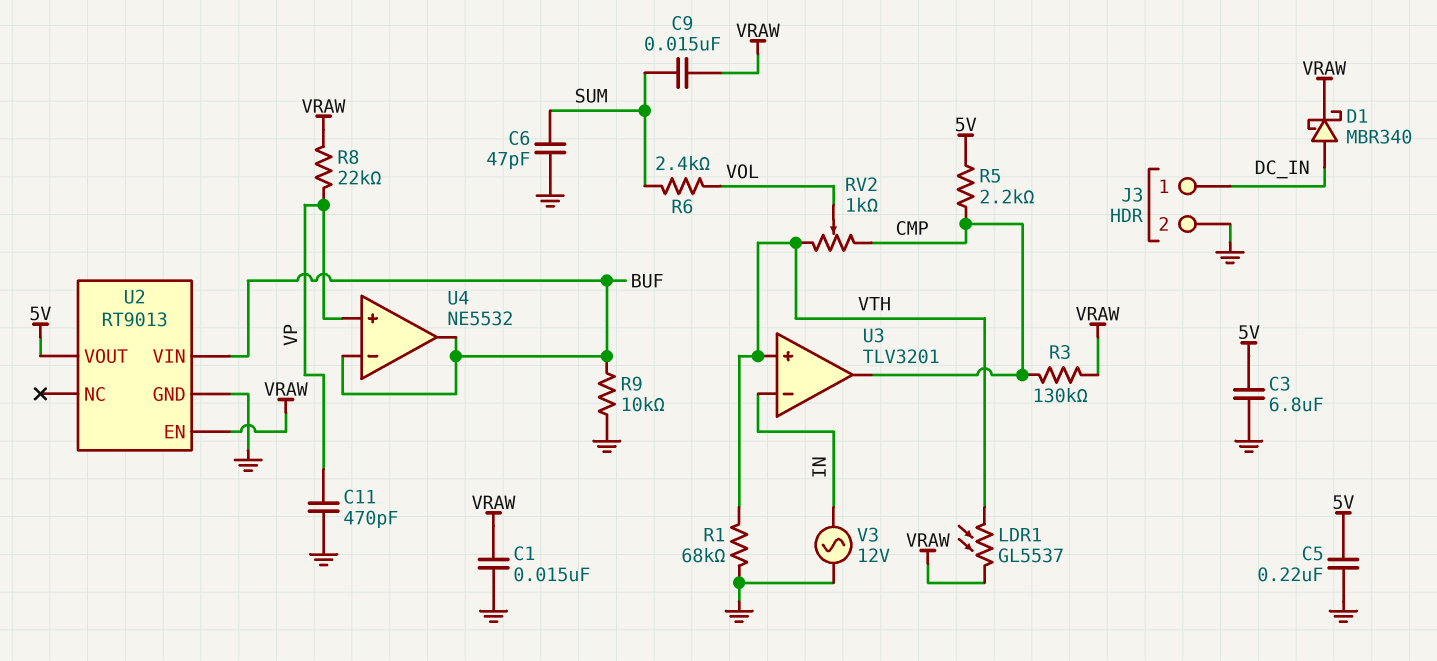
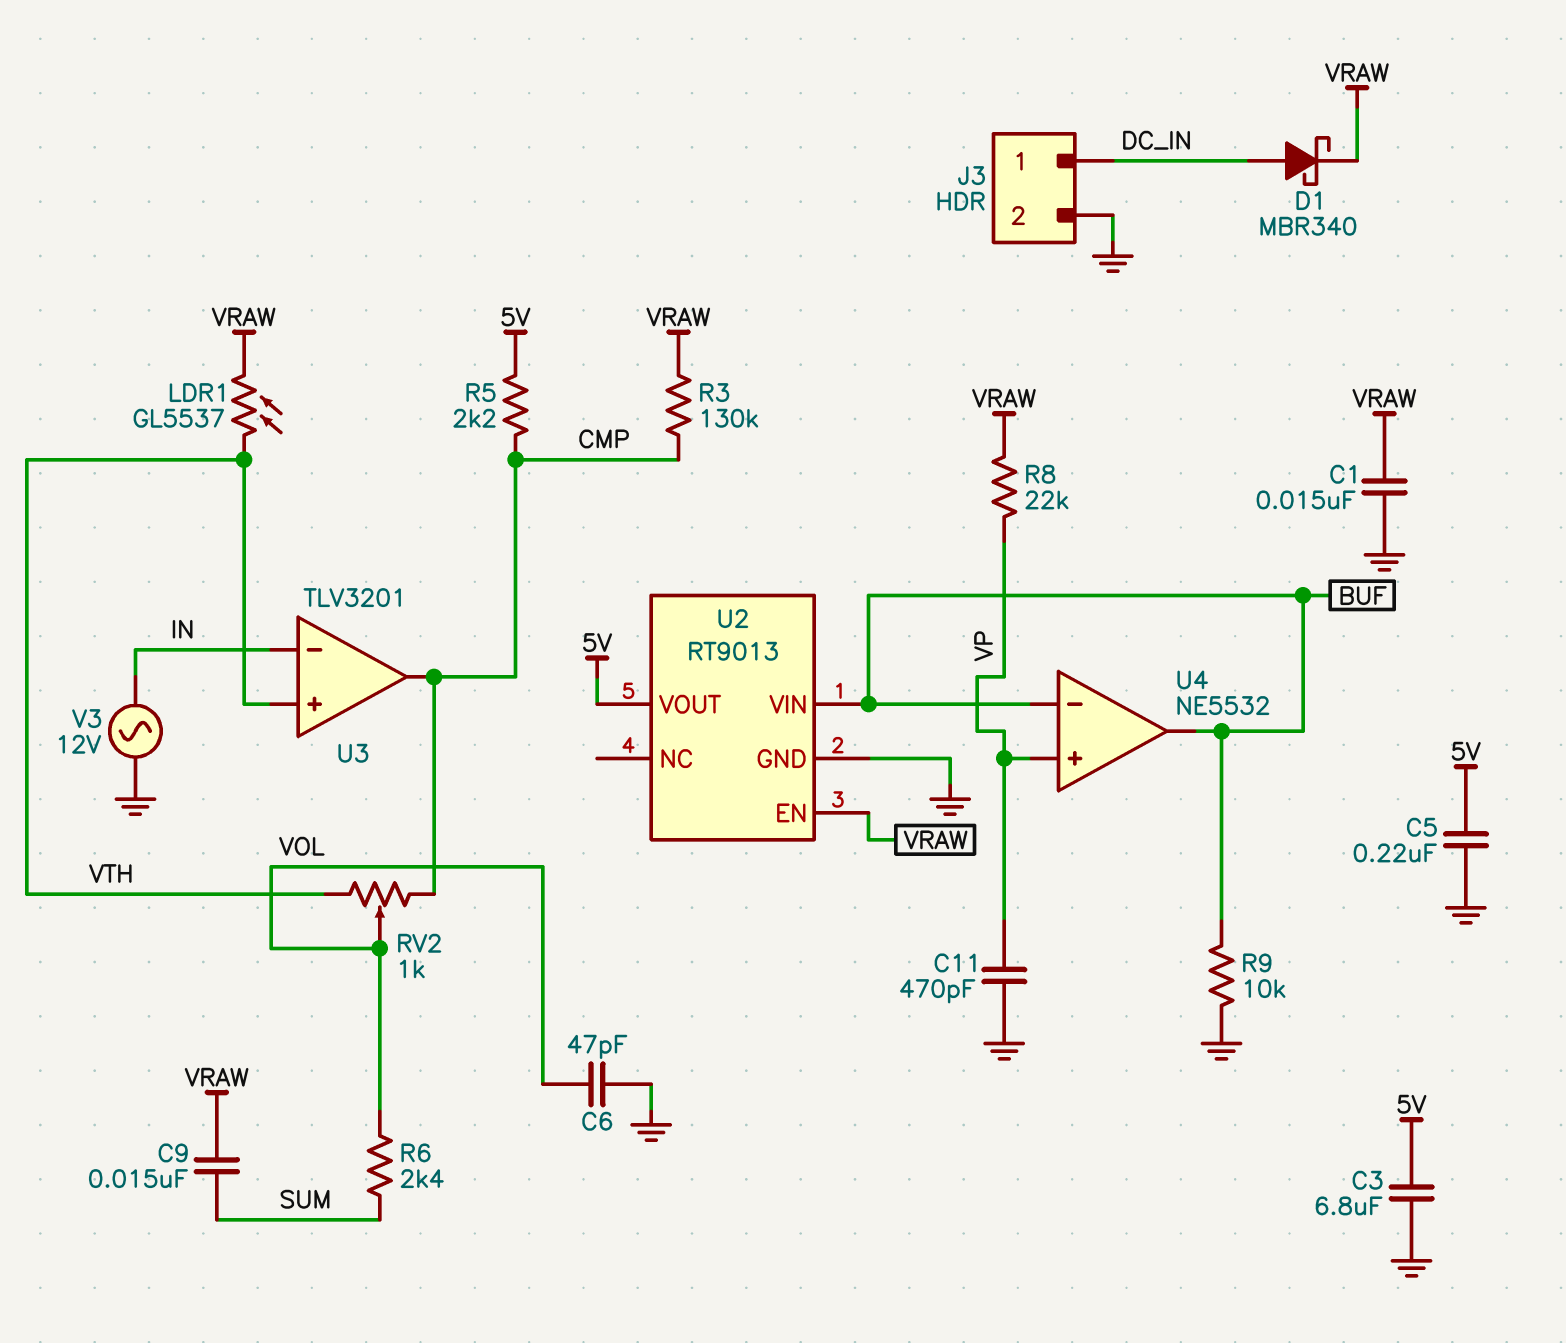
C6: 47pF (GND, SUM) -> 47pF (GND, VOL)
R1: 68k (GND, VTH) -> none

